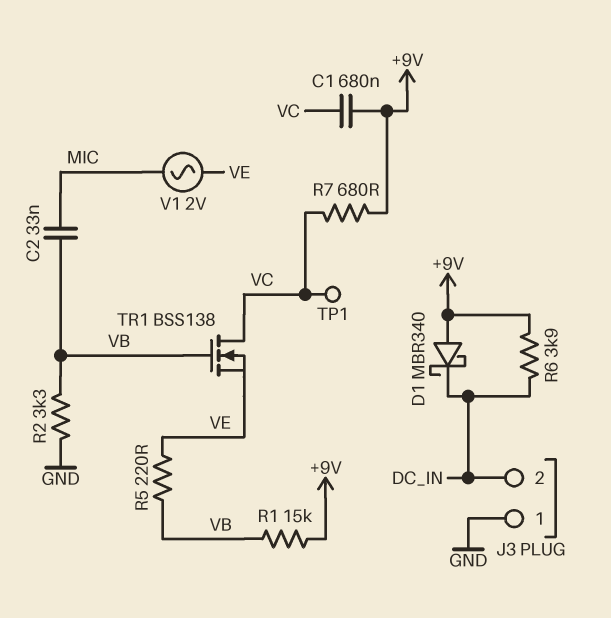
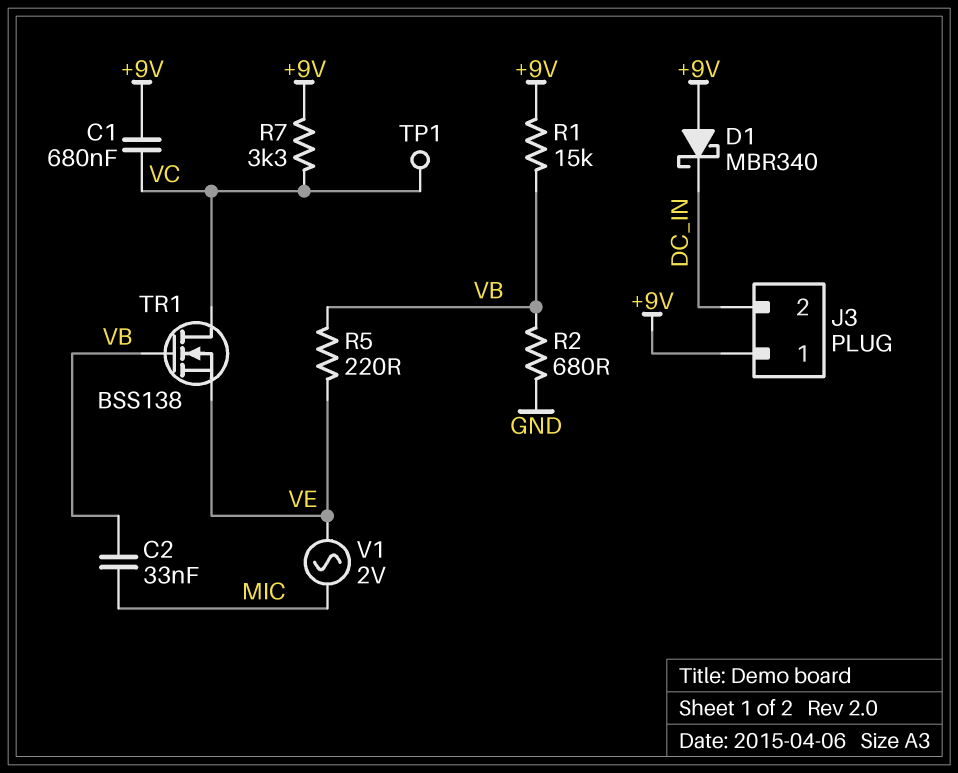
J3 pin 1: GND -> +9V
R2: 3.3k (GND, VB) -> 680 (GND, VB)
R6: 3.9k (+9V, DC_IN) -> none
R7: 680 (+9V, VC) -> 3.3k (+9V, VC)

